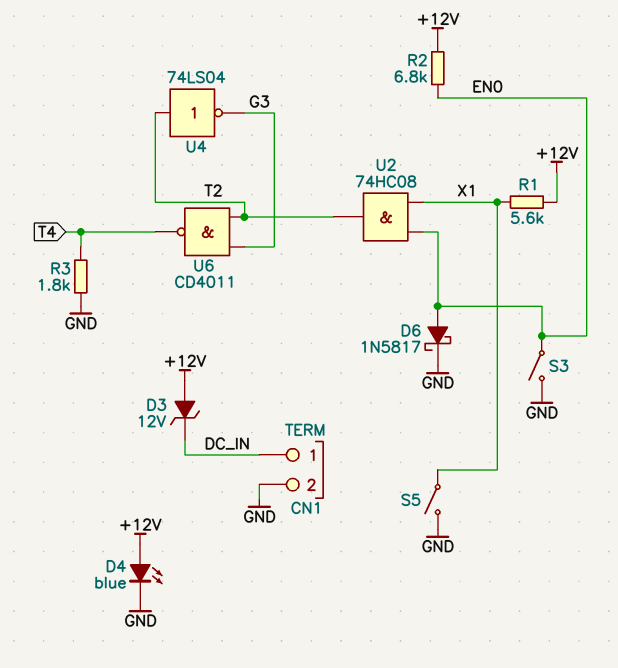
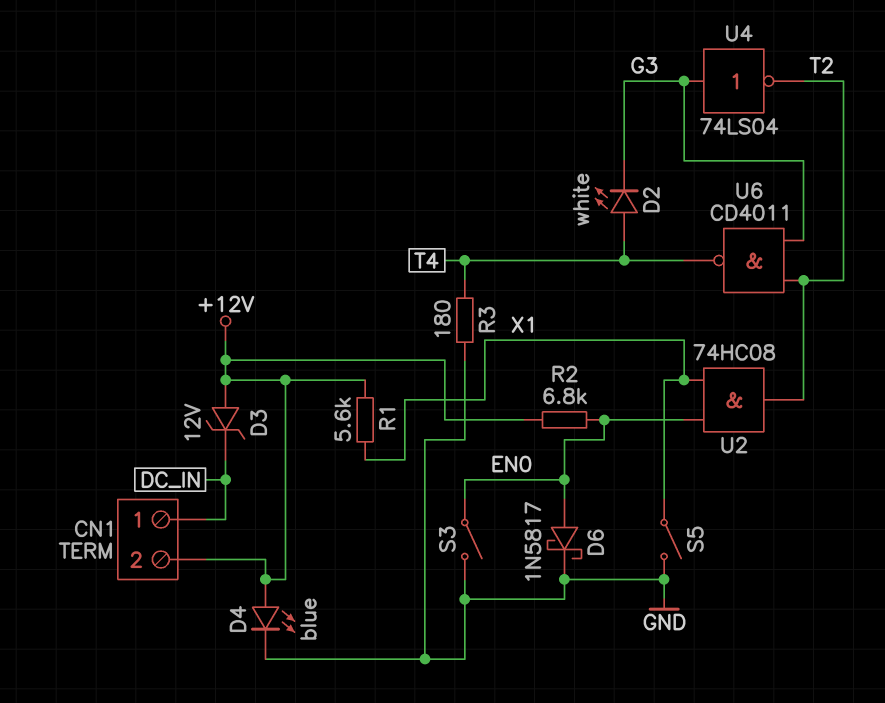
CN1 pin 2: GND -> +12V
D2: none -> LED white (A T4, K G3)
R3: 1.8k (GND, T4) -> 180 (GND, T4)
U4: NOT 74LS04 (in T2, out G3) -> NOT 74LS04 (in G3, out T2)

